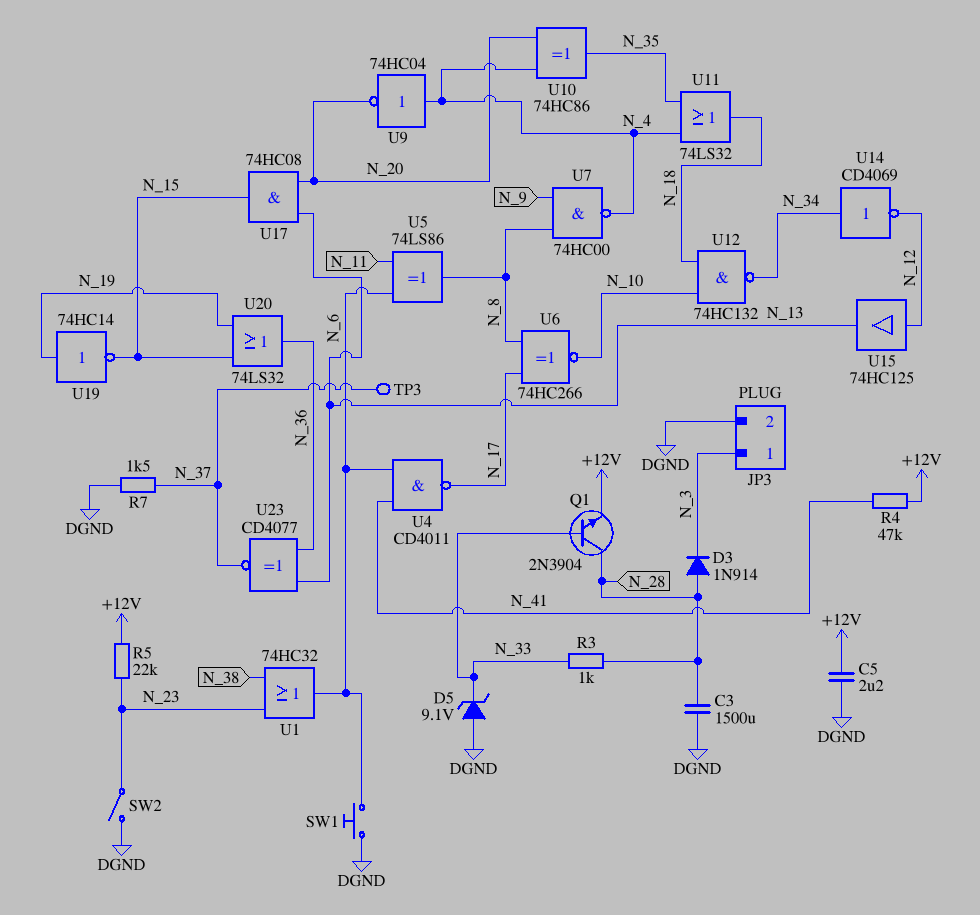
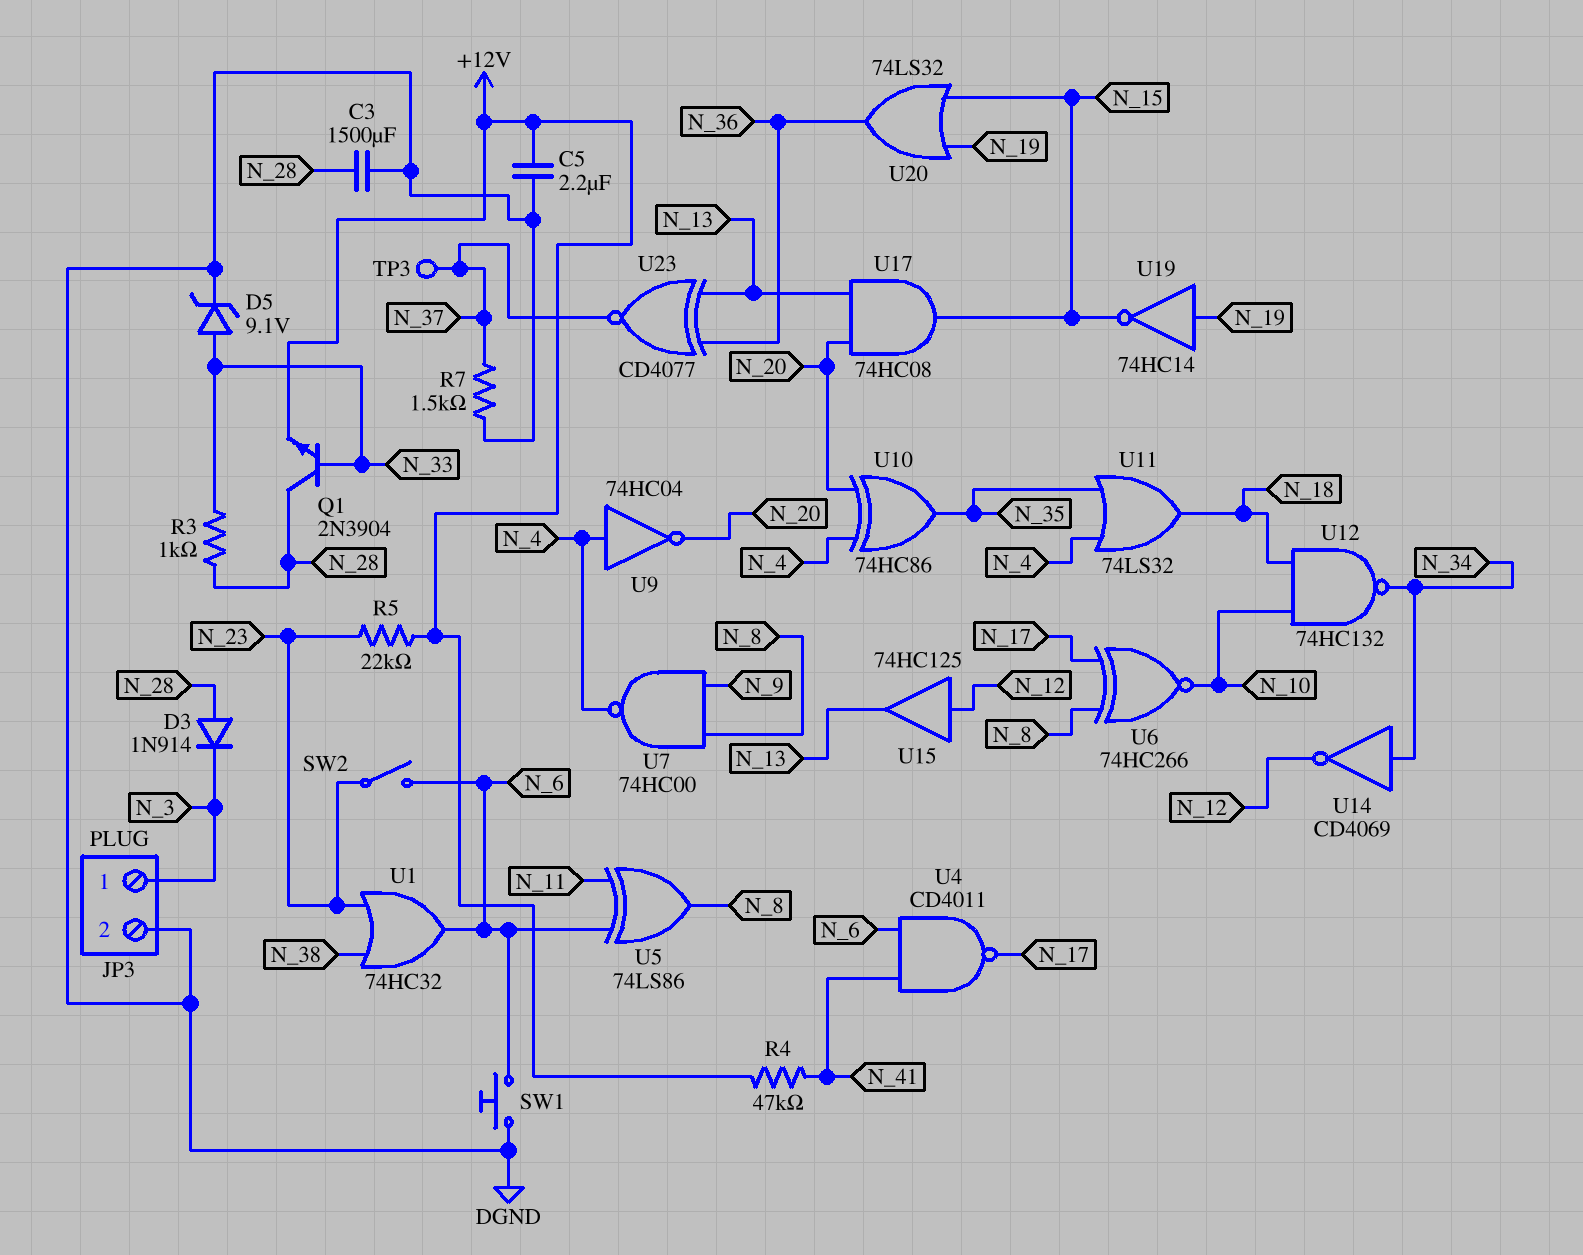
D5: zener 9.1V (A DGND, K N_33) -> zener 9.1V (A N_33, K DGND)
SW2: switch (DGND, N_23) -> switch (N_6, N_23)

